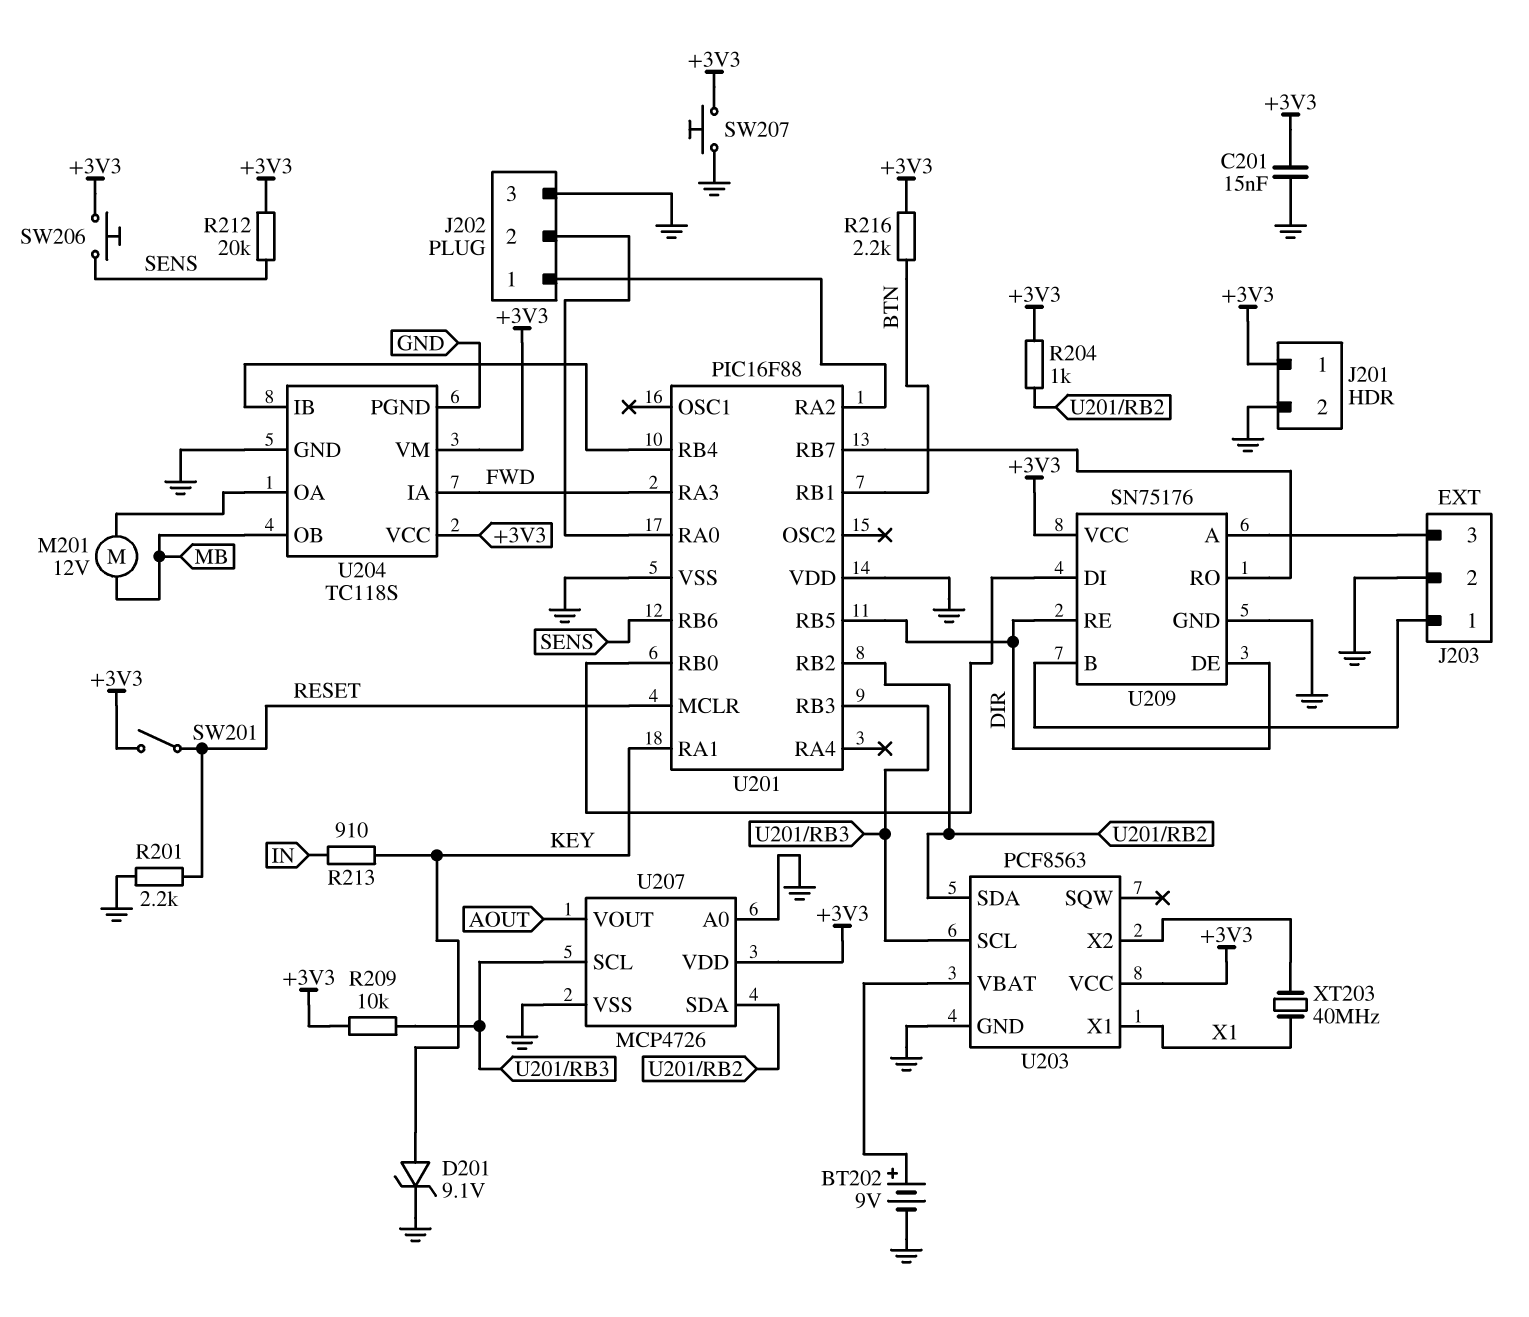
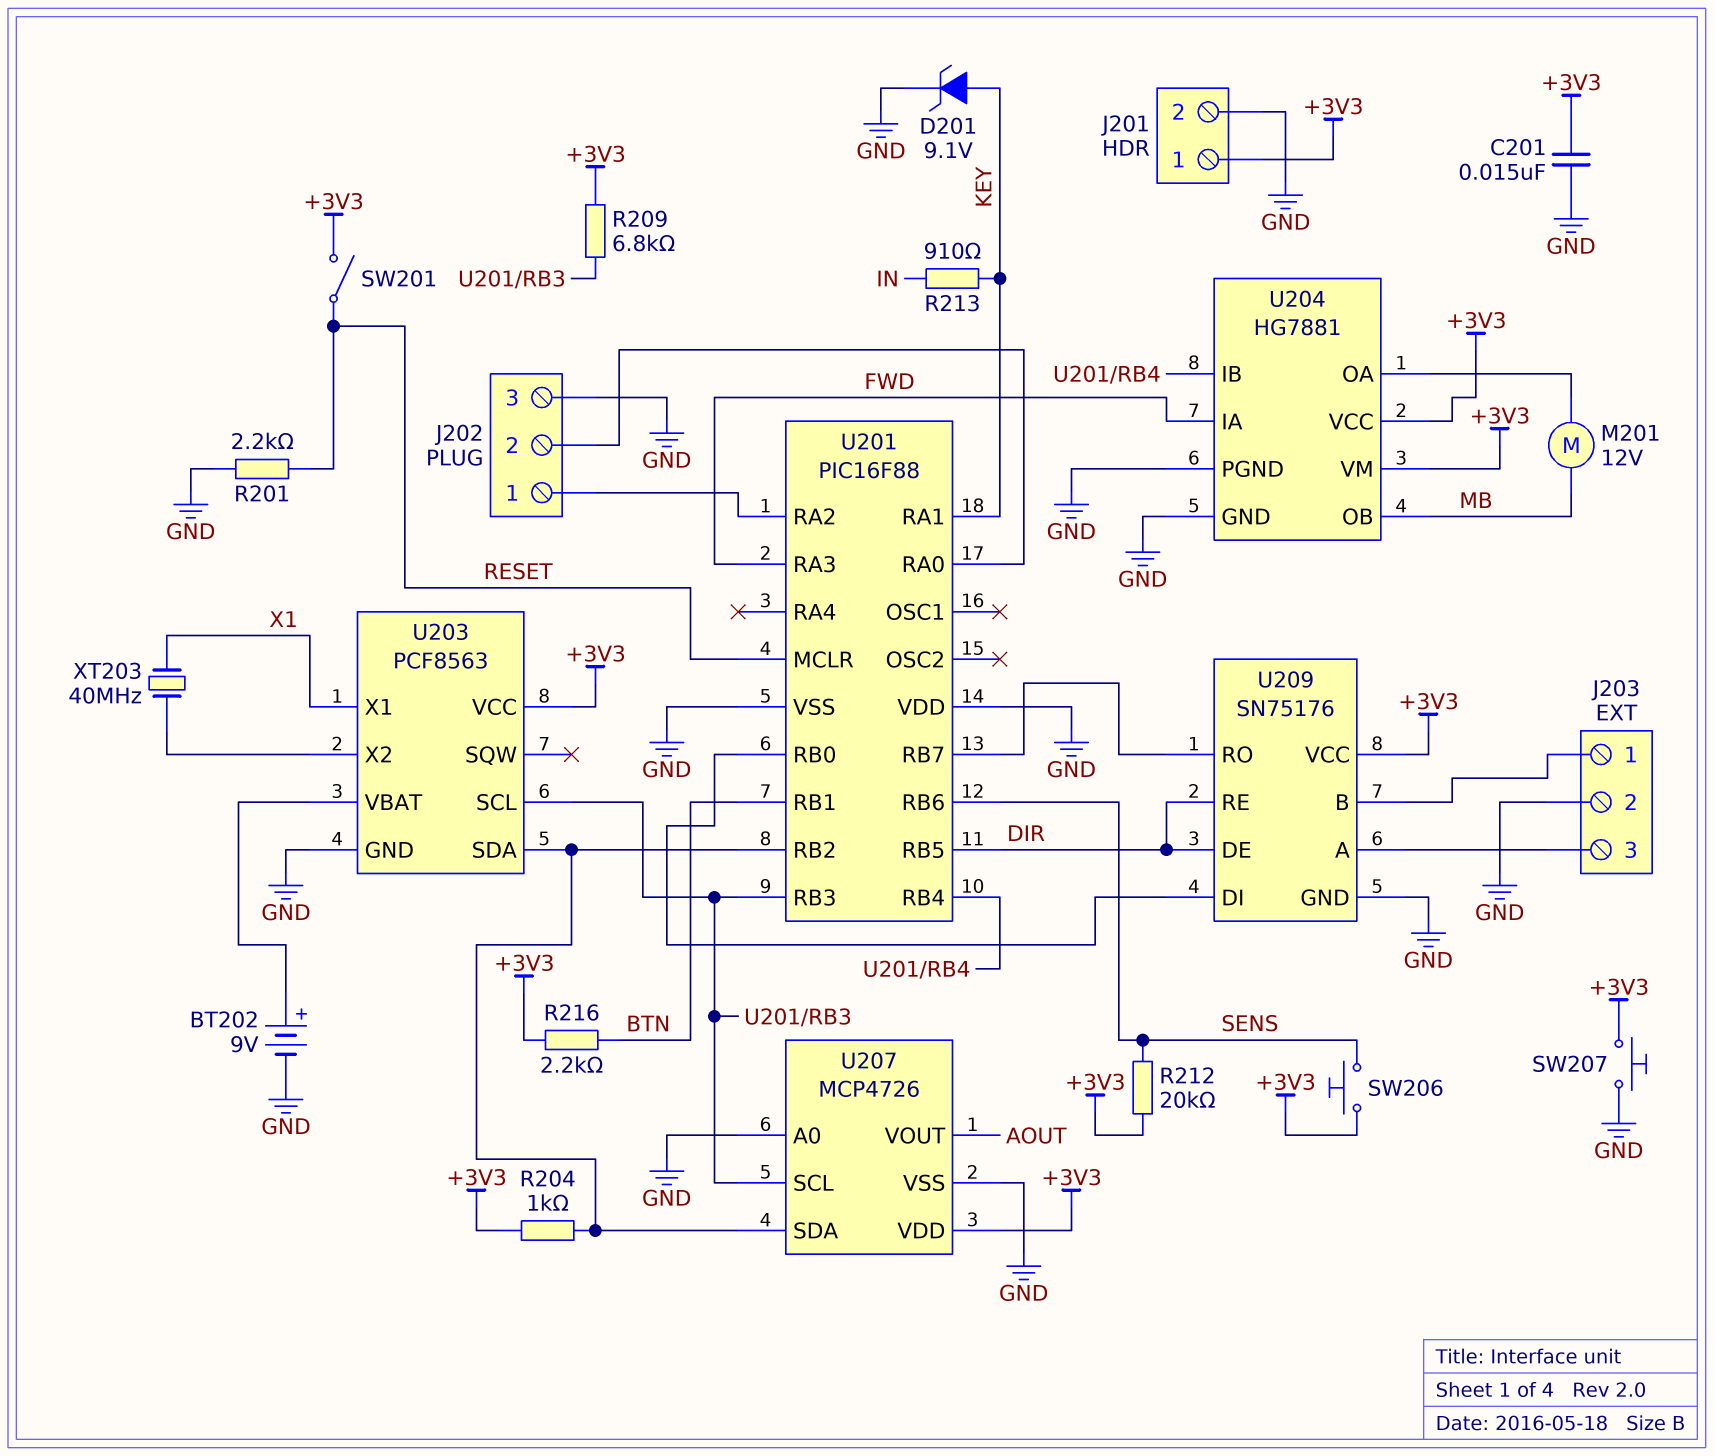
R209: 10k (+3V3, U201/RB3) -> 6.8k (+3V3, U201/RB3)
U204: TC118S -> HG7881

